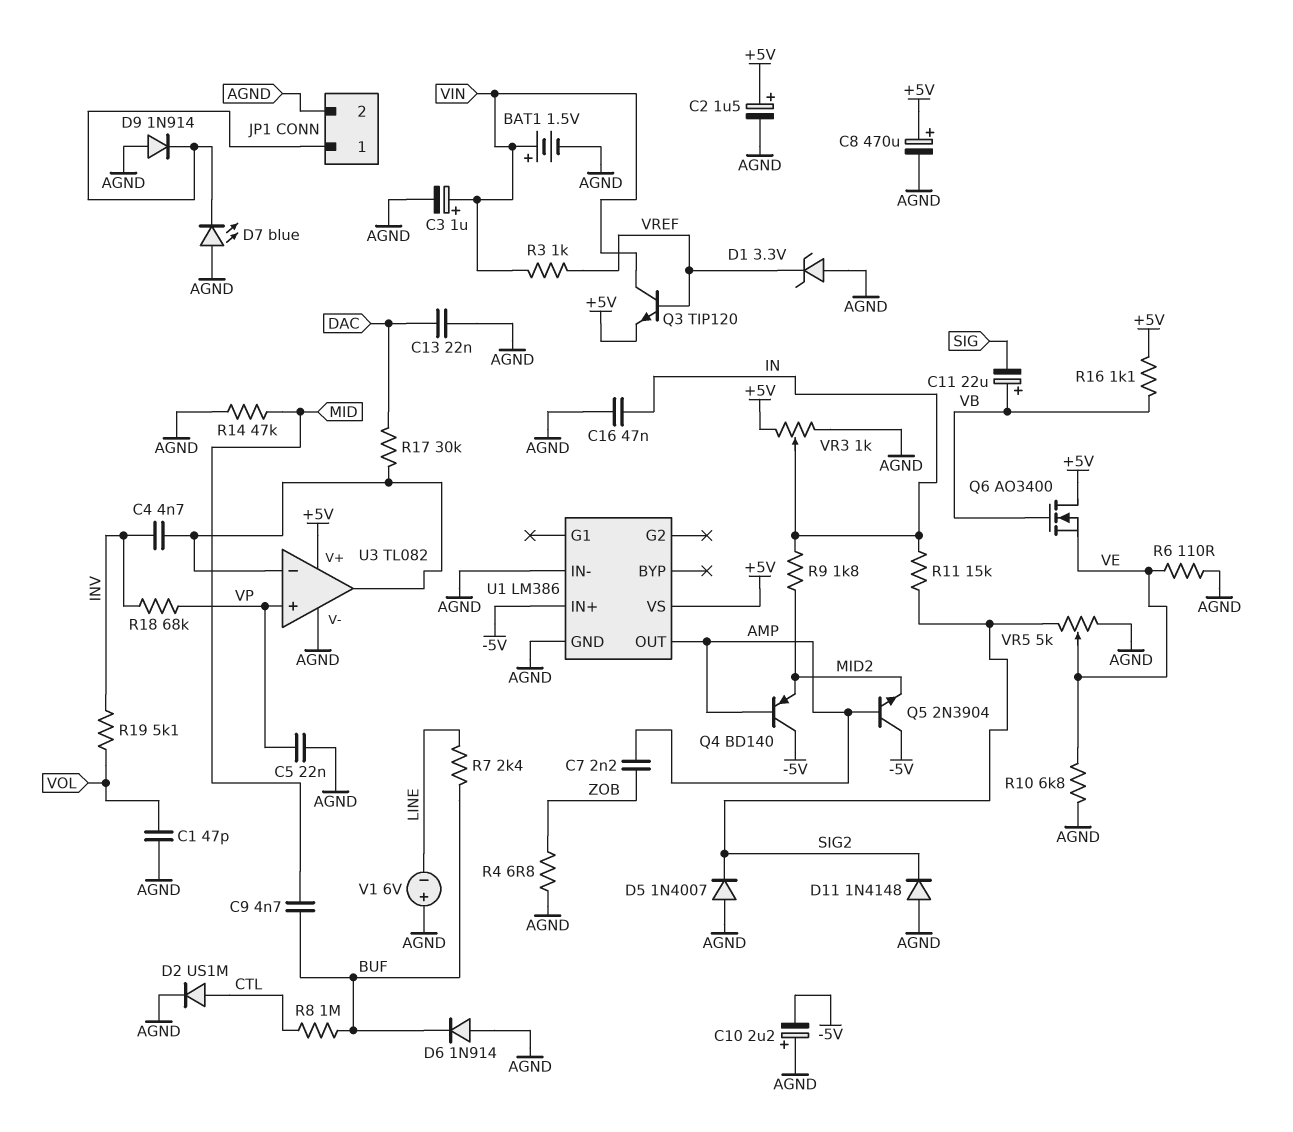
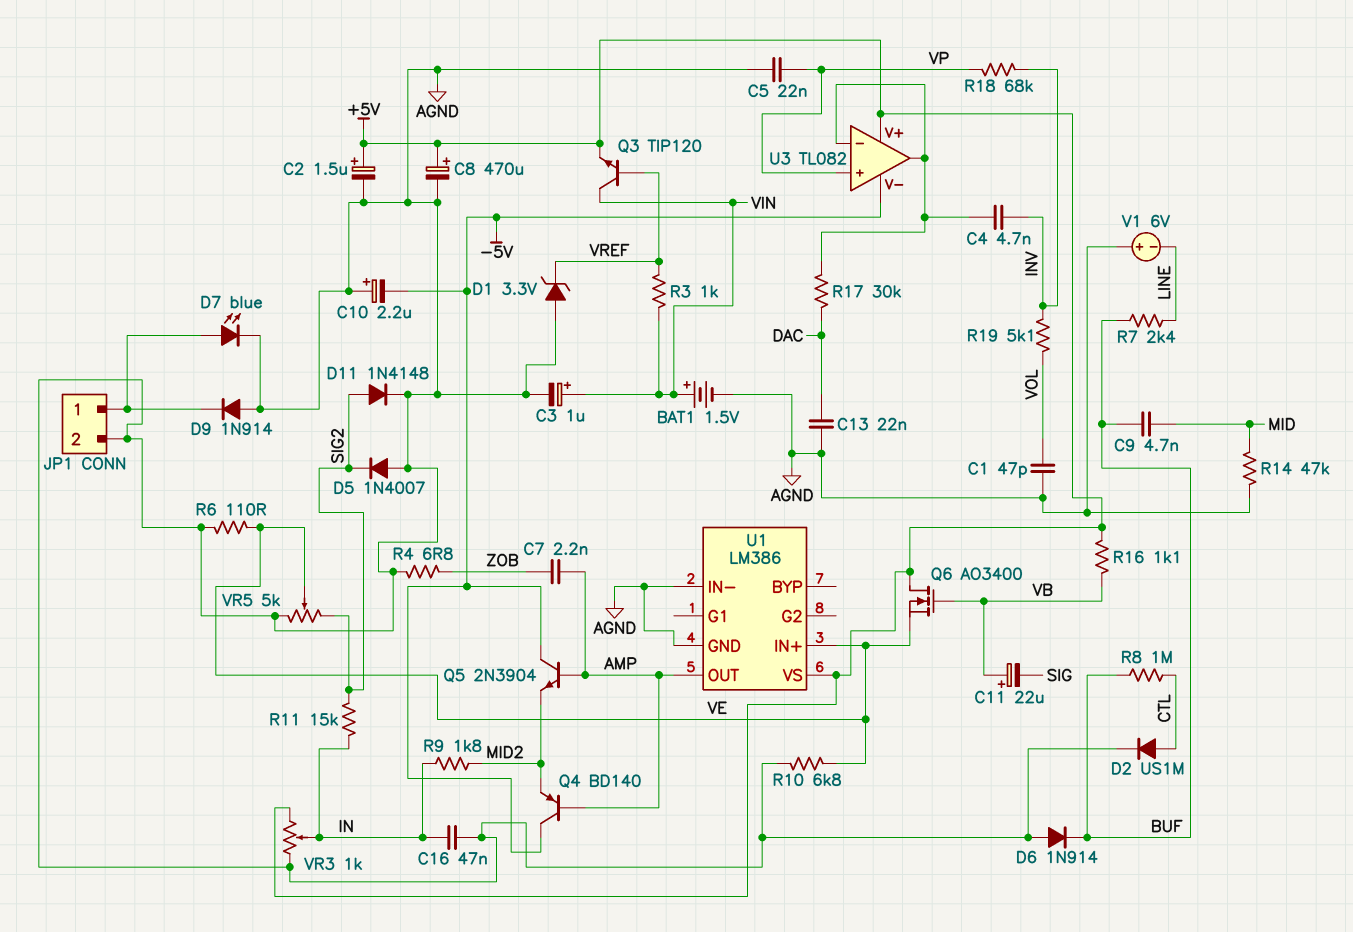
D7: LED blue (A AGND, K JP1/1) -> LED blue (A JP1/1, K AGND)
D11: diode 1N4148 (A AGND, K SIG2) -> diode 1N4148 (A SIG2, K AGND)
U1 pin IN+: -5V -> VE
U3 pin V-: AGND -> -5V

